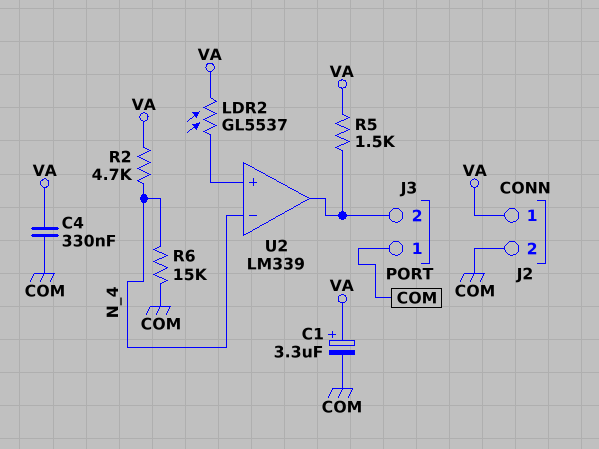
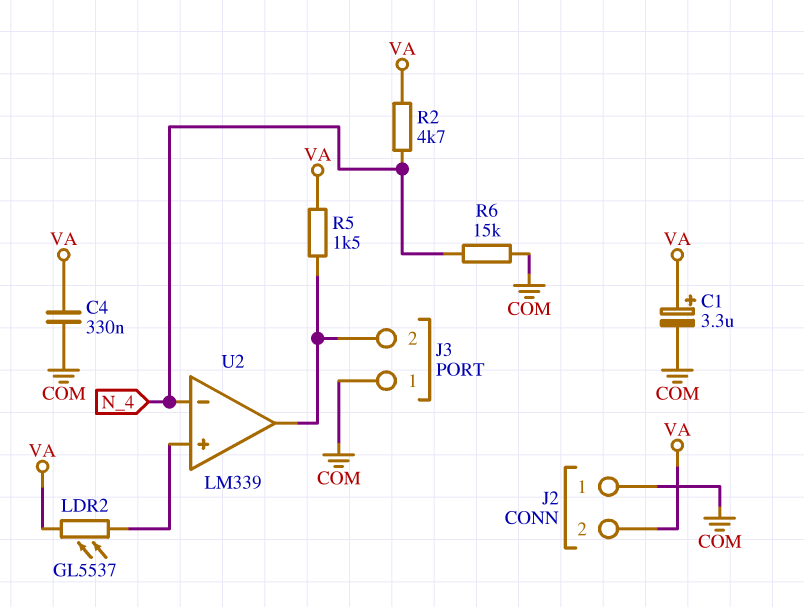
J2 pin 1: VA -> COM
J2 pin 2: COM -> VA

